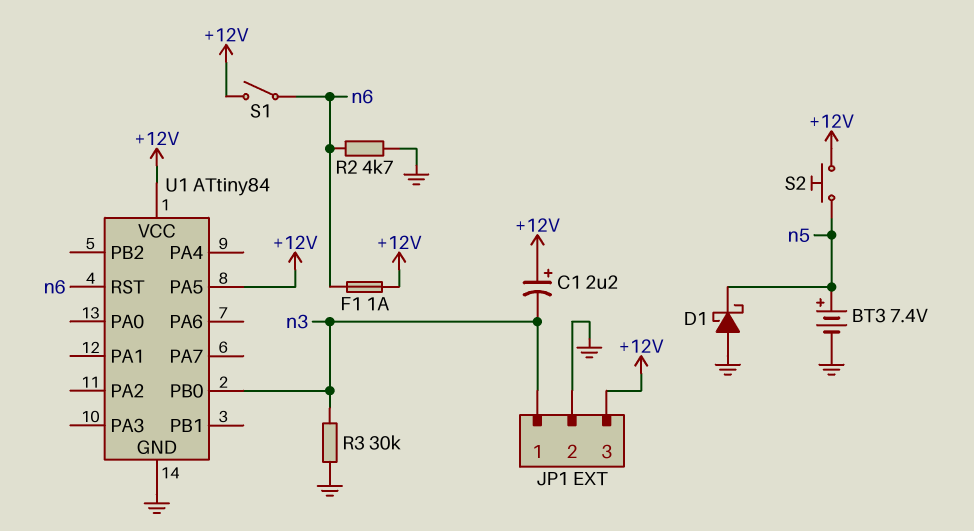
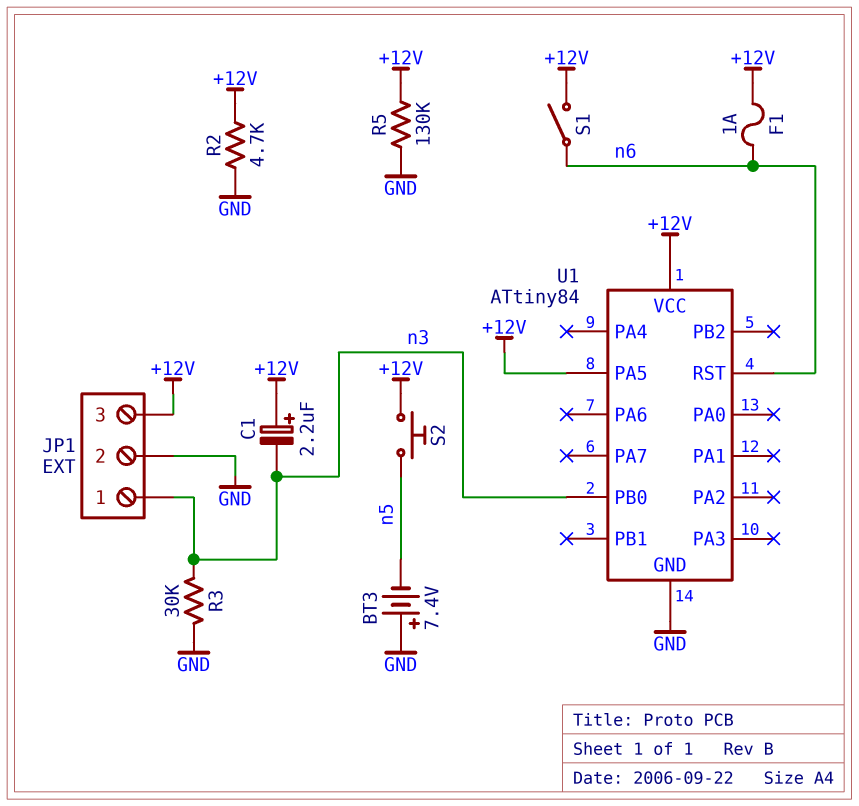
BT3: 7.4V (plus n5, minus GND) -> 7.4V (plus GND, minus n5)
D1: schottky (A GND, K n5) -> none
R2: 4.7k (GND, n6) -> 4.7k (+12V, GND)
R5: none -> 130k (+12V, GND)

